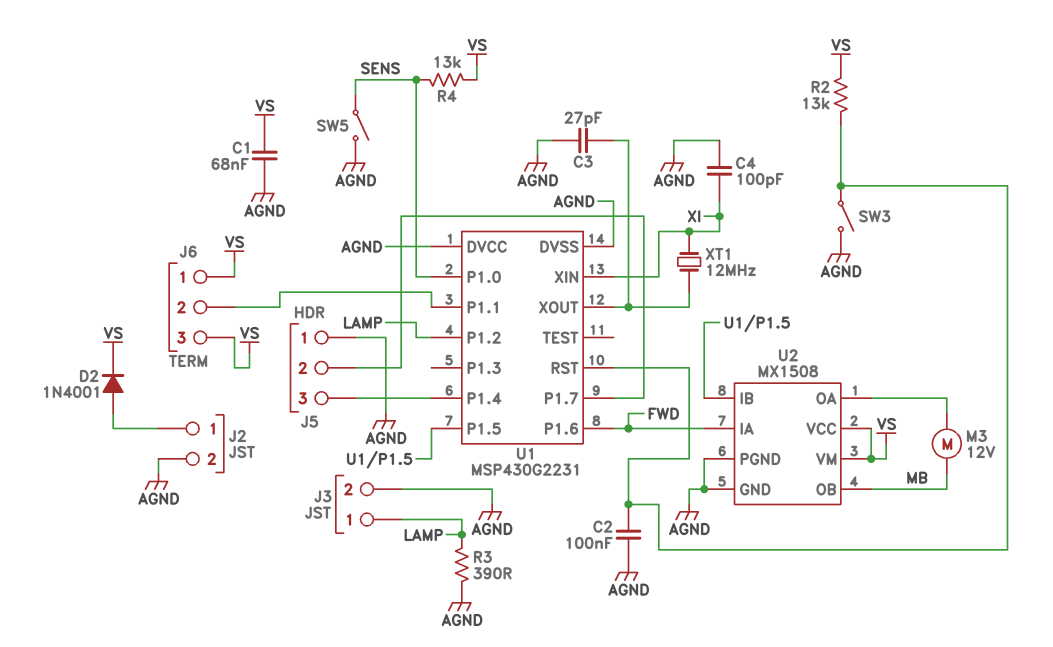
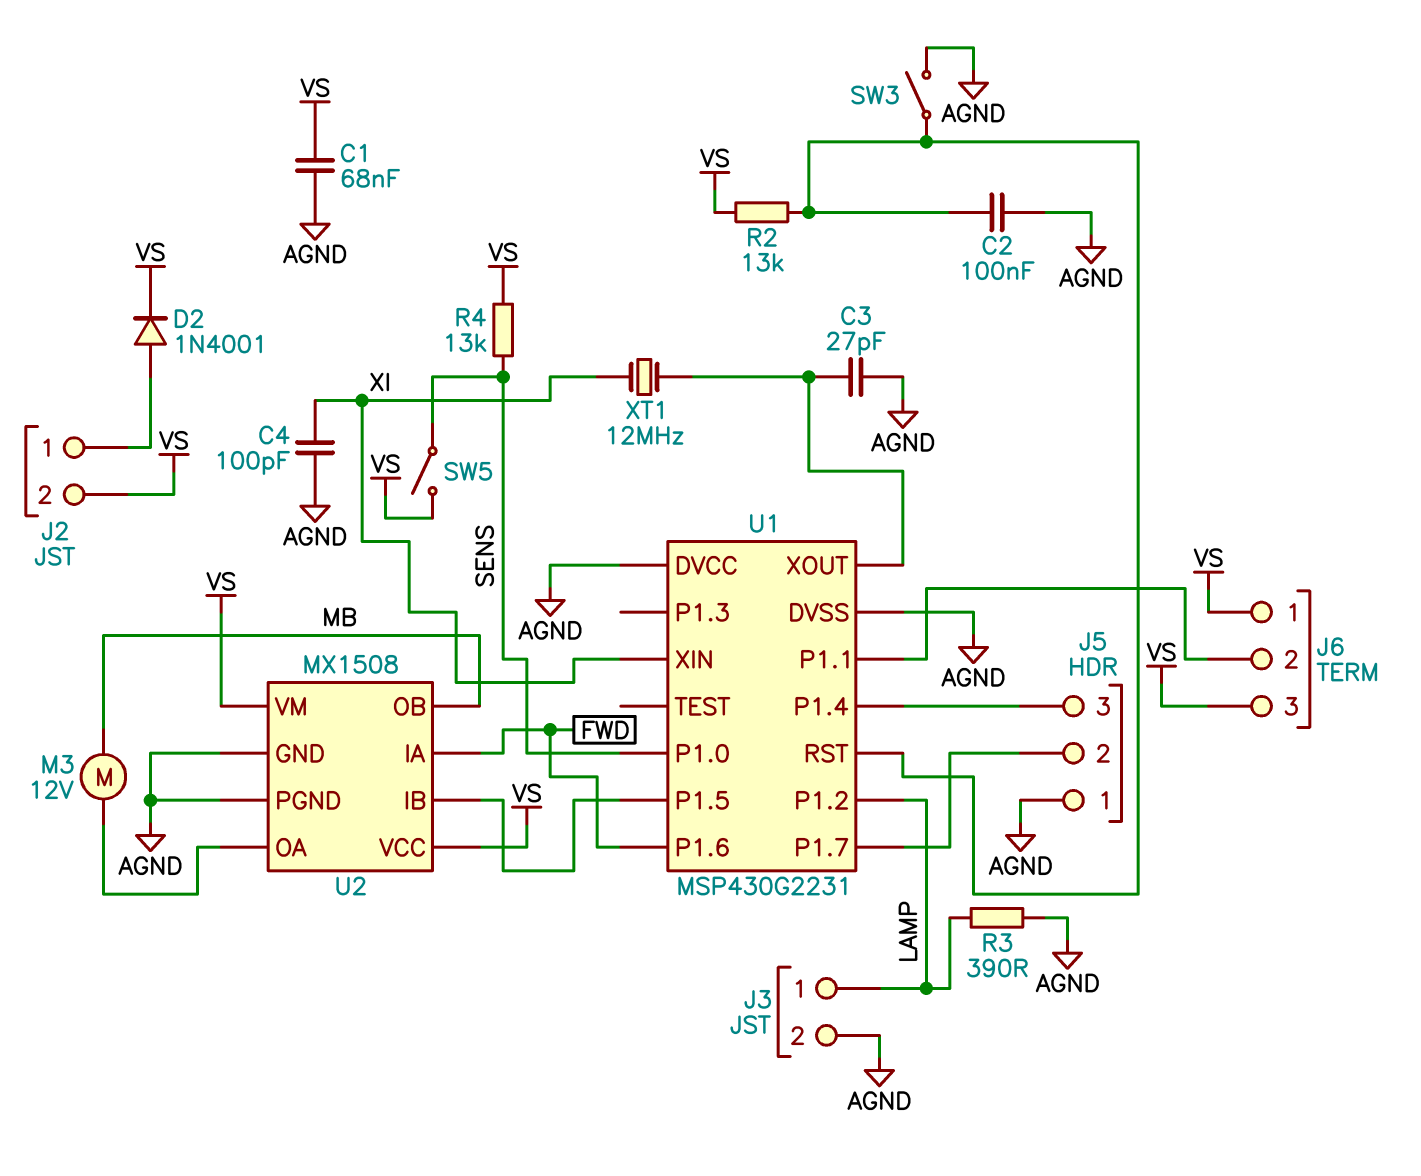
J2 pin 2: AGND -> VS
SW5: switch (AGND, SENS) -> switch (SENS, VS)

